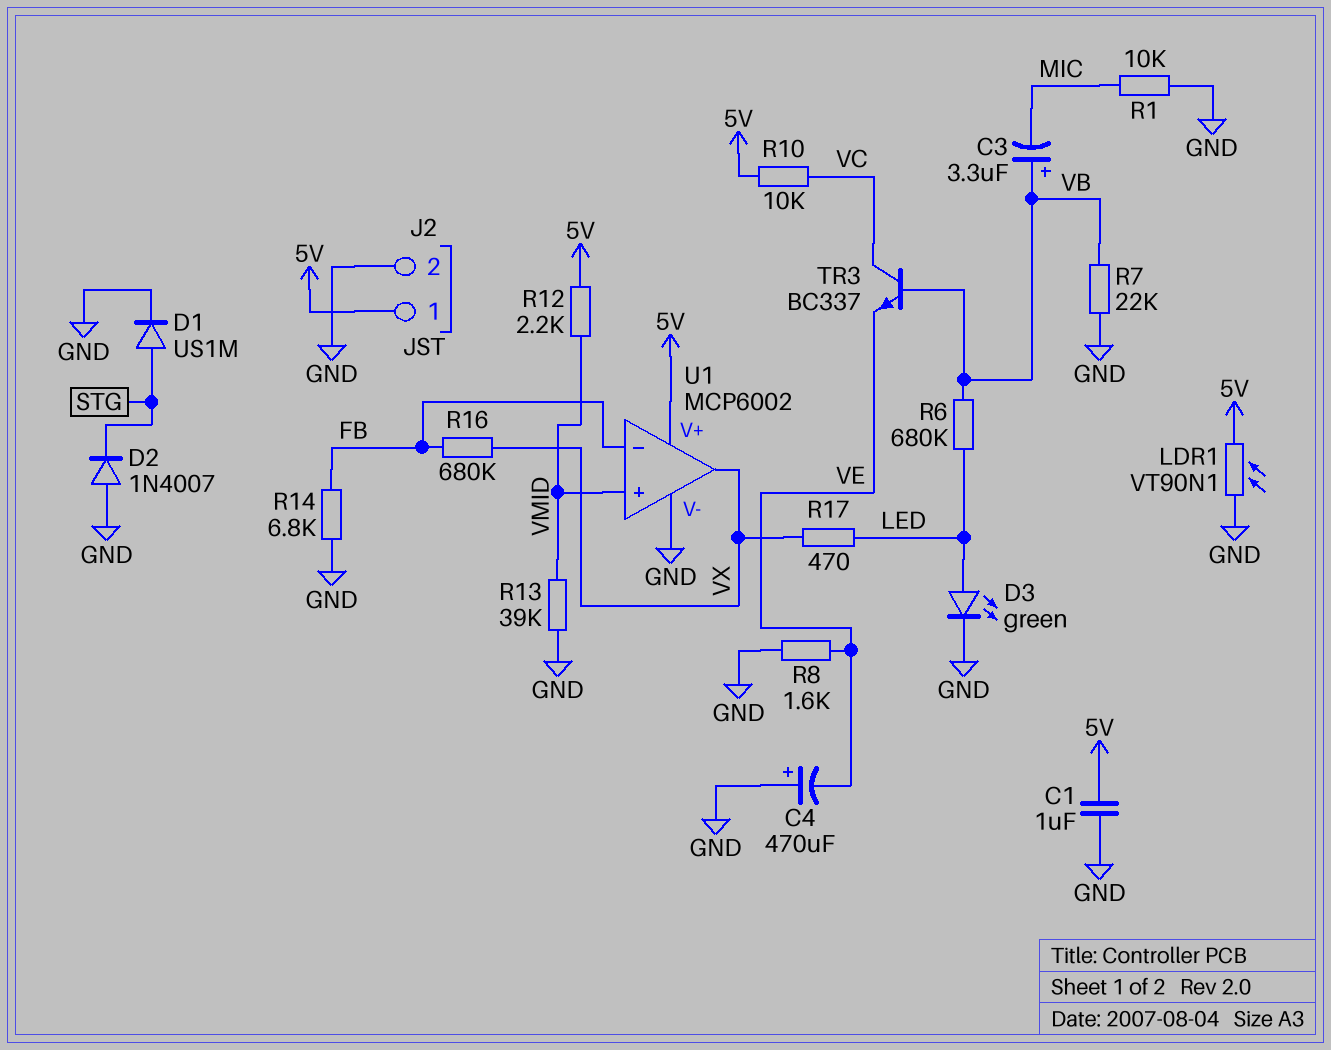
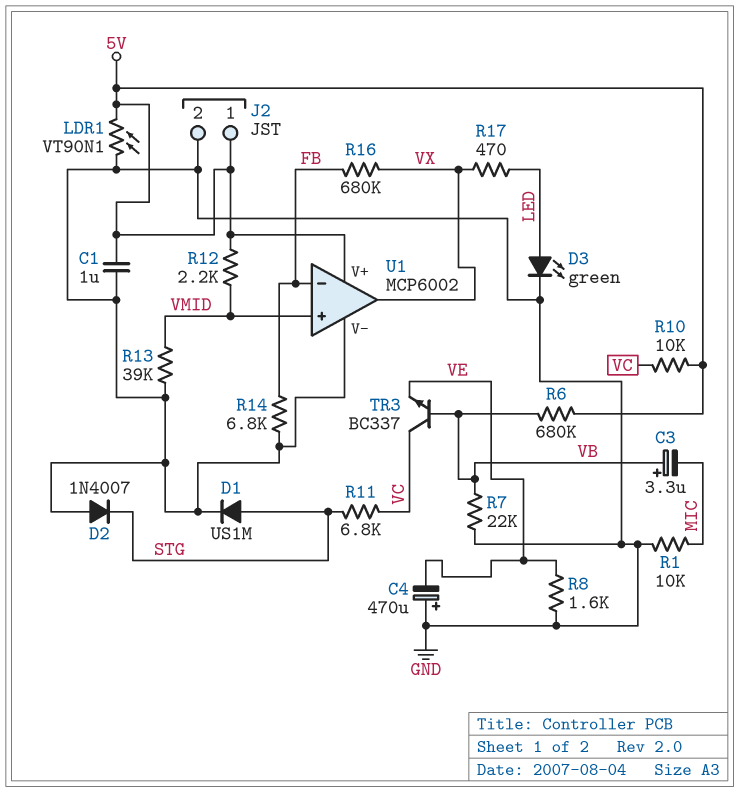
R6: 680k (LED, VB) -> 680k (5V, VB)
R11: none -> 6.8k (STG, VC)

